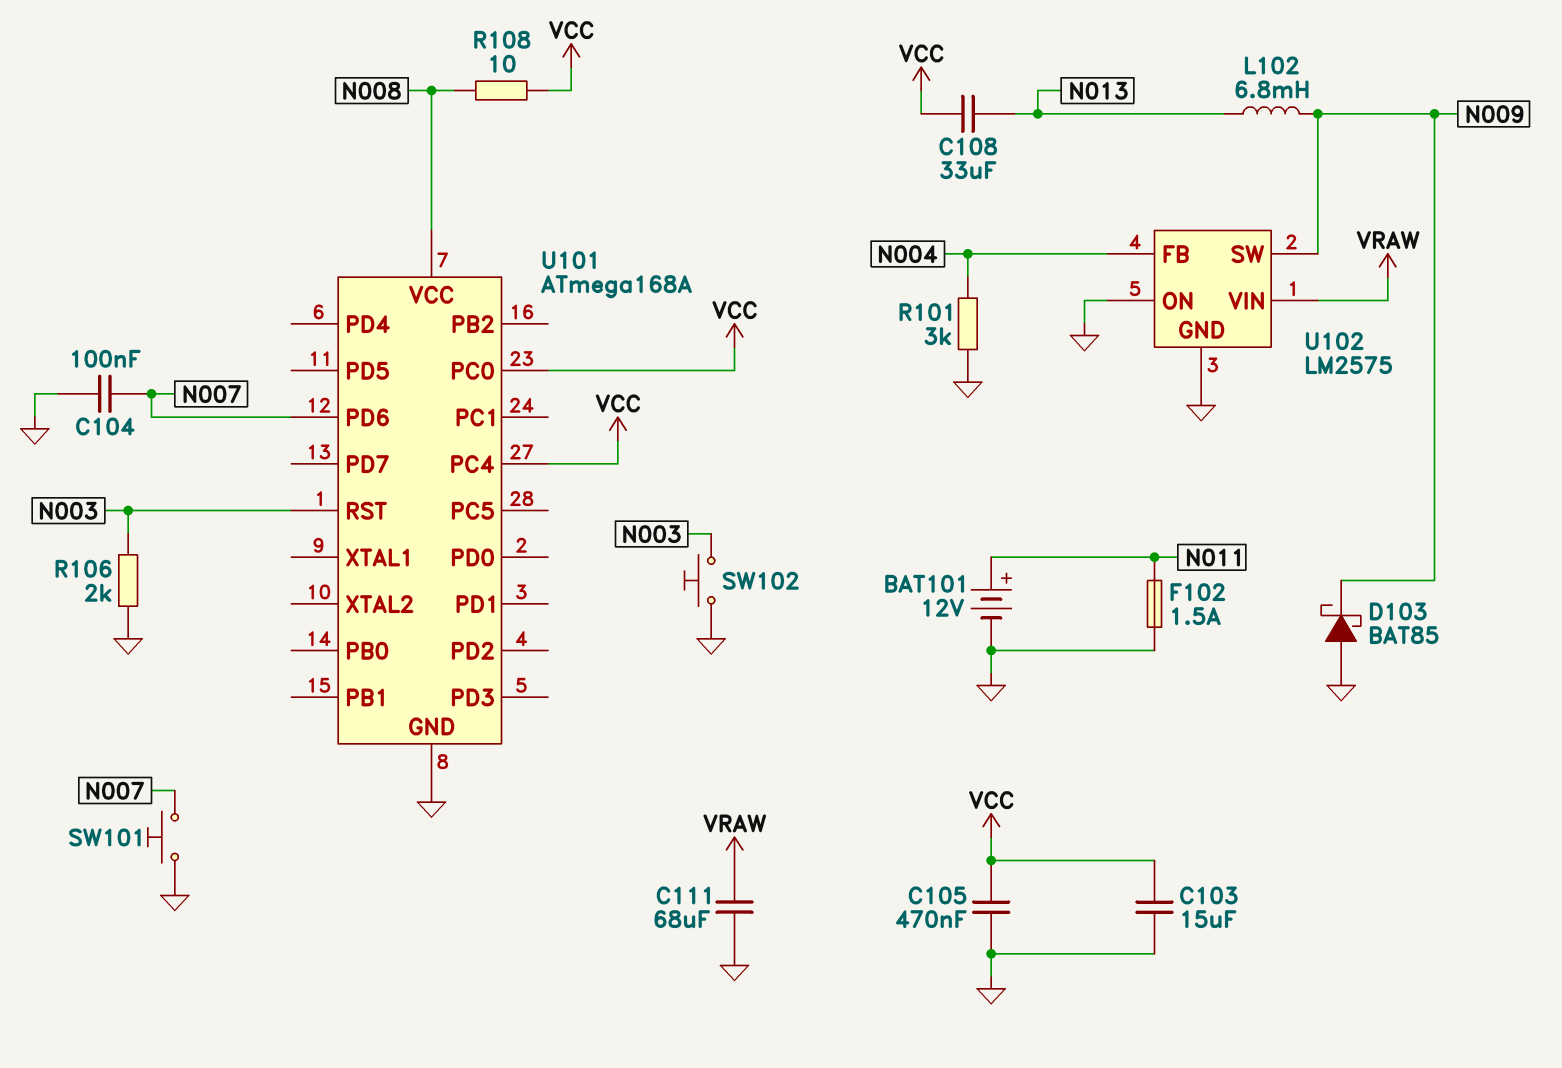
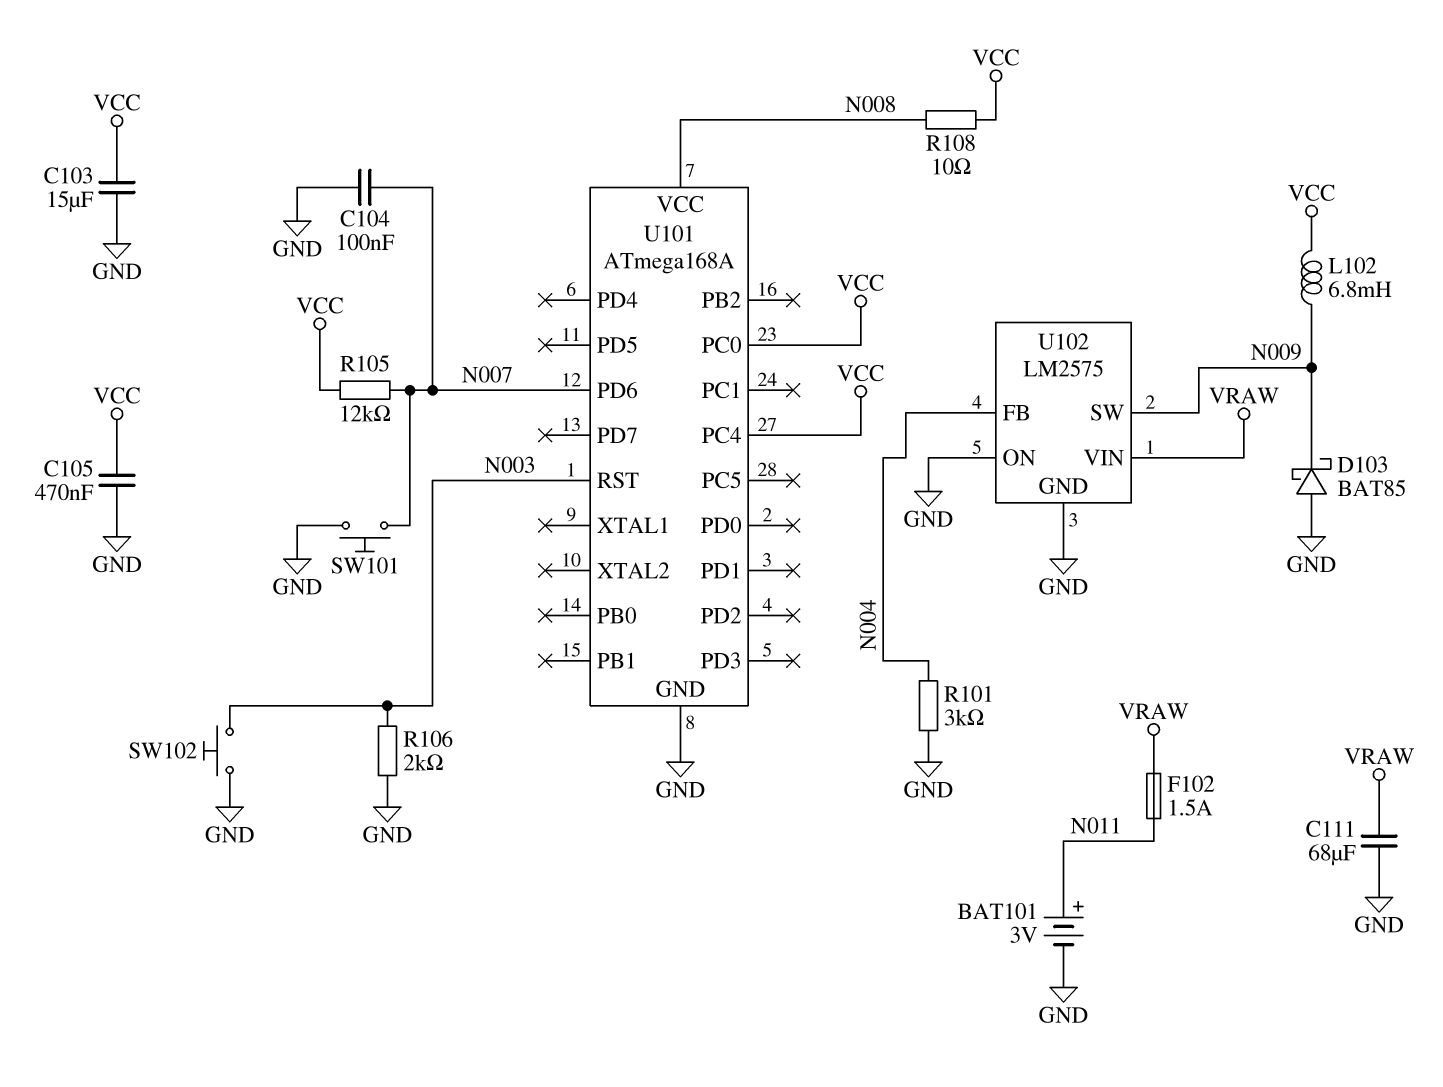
BAT101: 12V (plus N011, minus GND) -> 3V (plus N011, minus GND)
C108: 33uF (N013, VCC) -> none
F102: 1.5A (GND, N011) -> 1.5A (N011, VRAW)
L102: 6.8mH (N009, N013) -> 6.8mH (N009, VCC)
R105: none -> 12k (N007, VCC)

